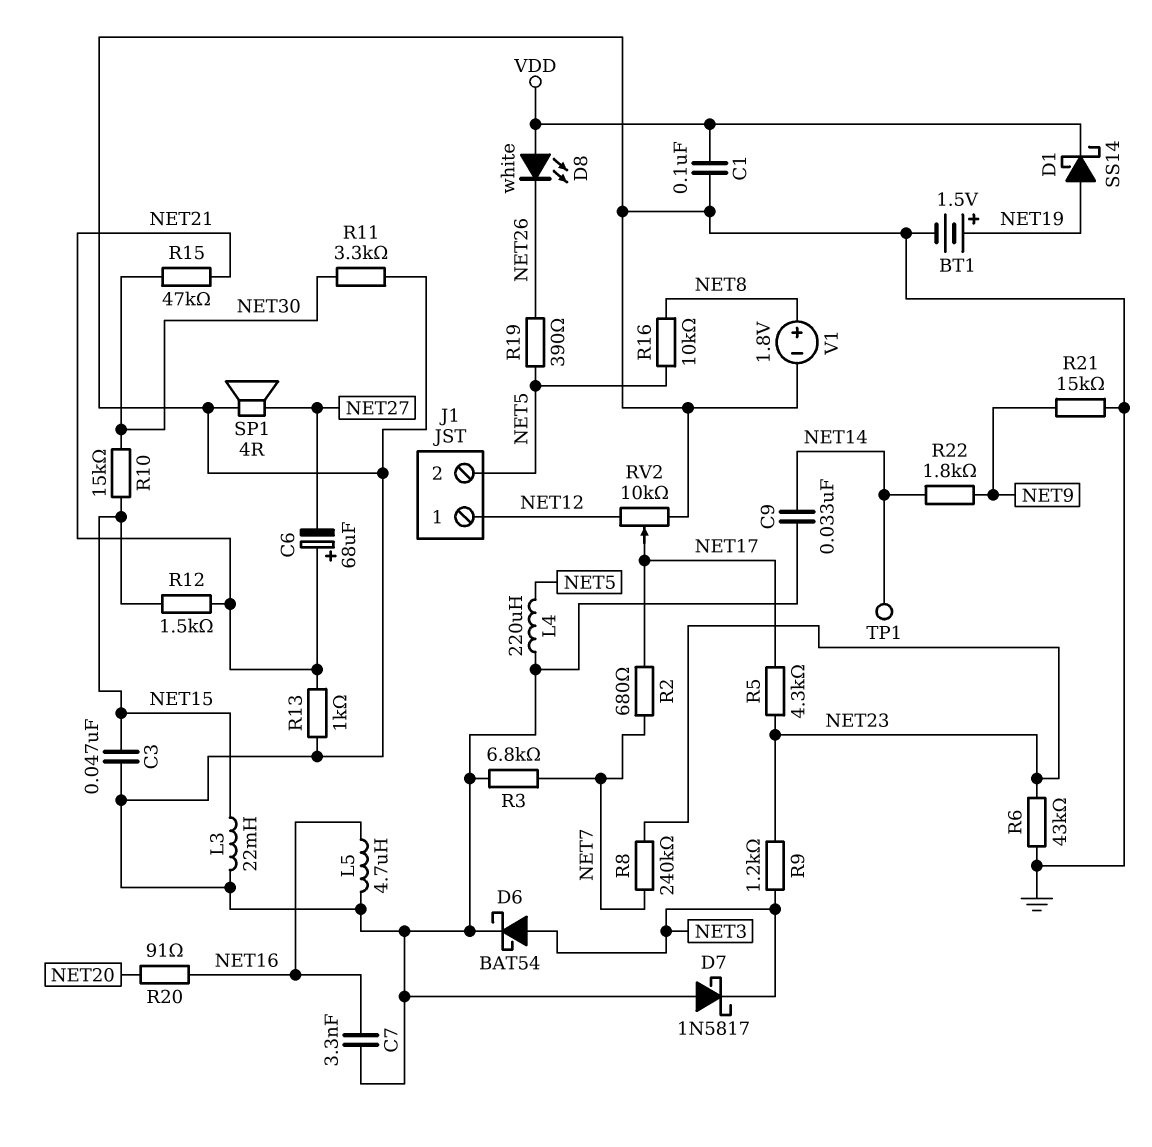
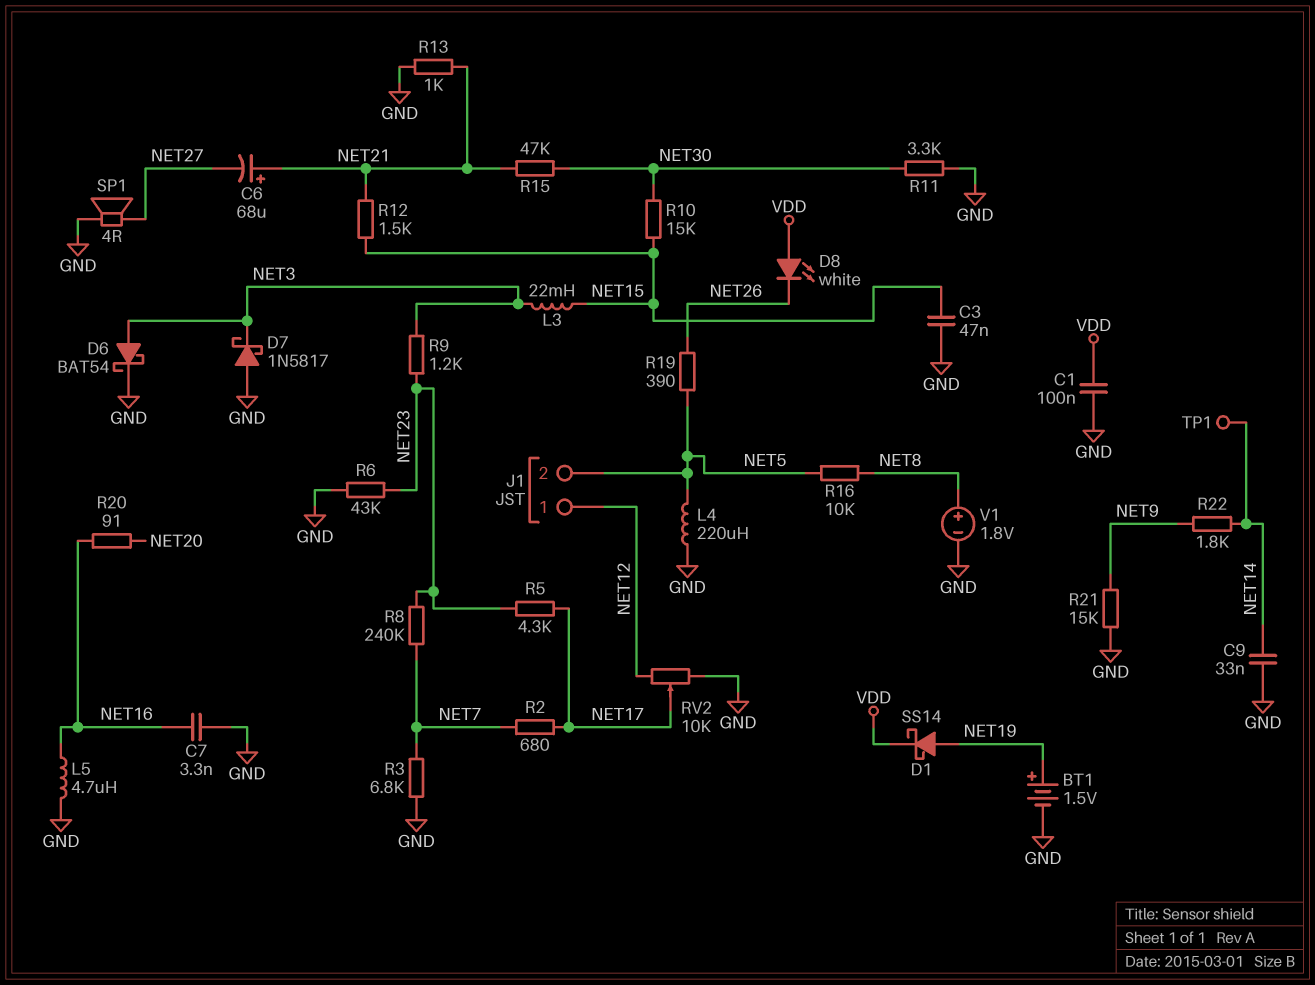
L3: 22mH (GND, NET15) -> 22mH (NET3, NET15)

